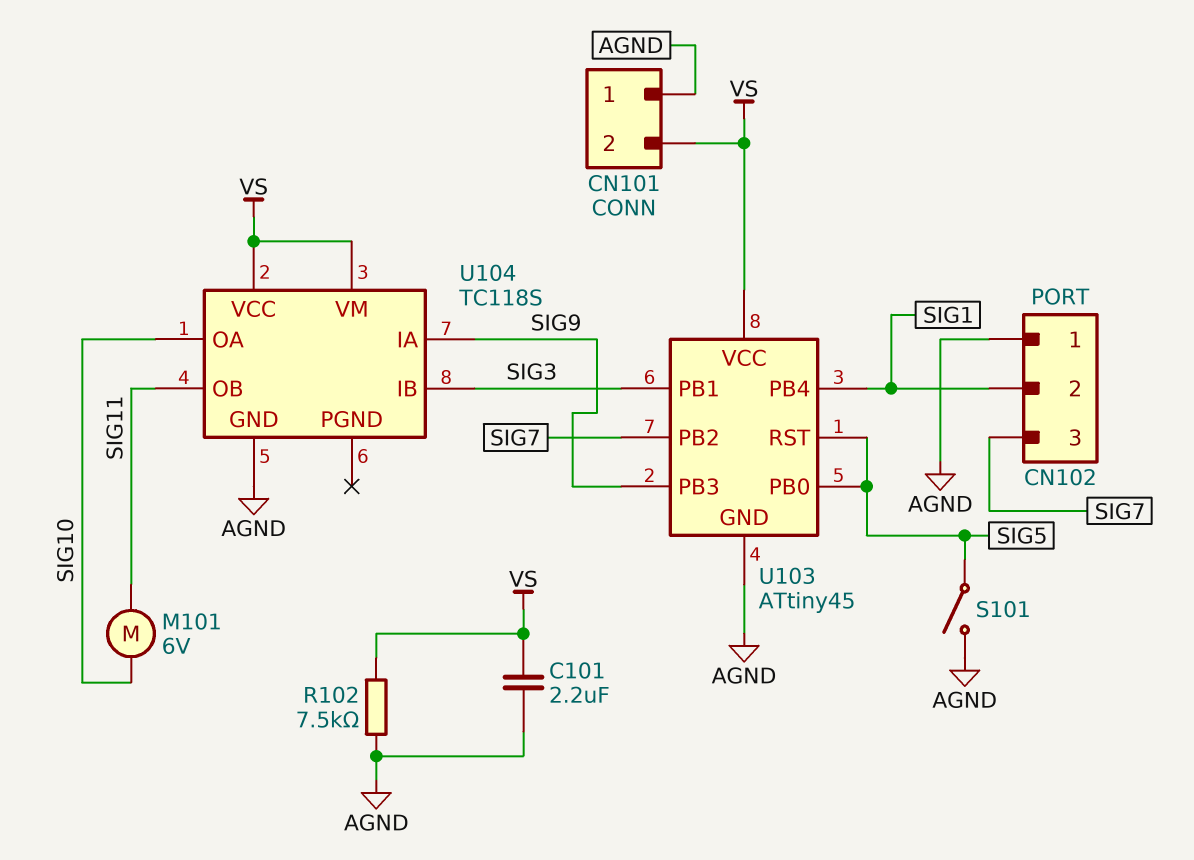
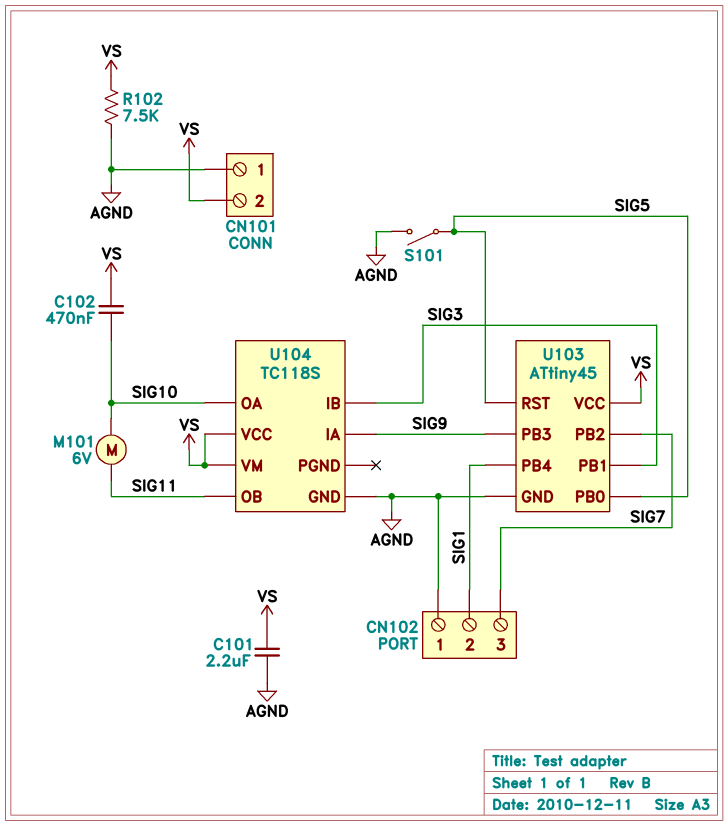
C102: none -> 470nF (SIG10, VS)

